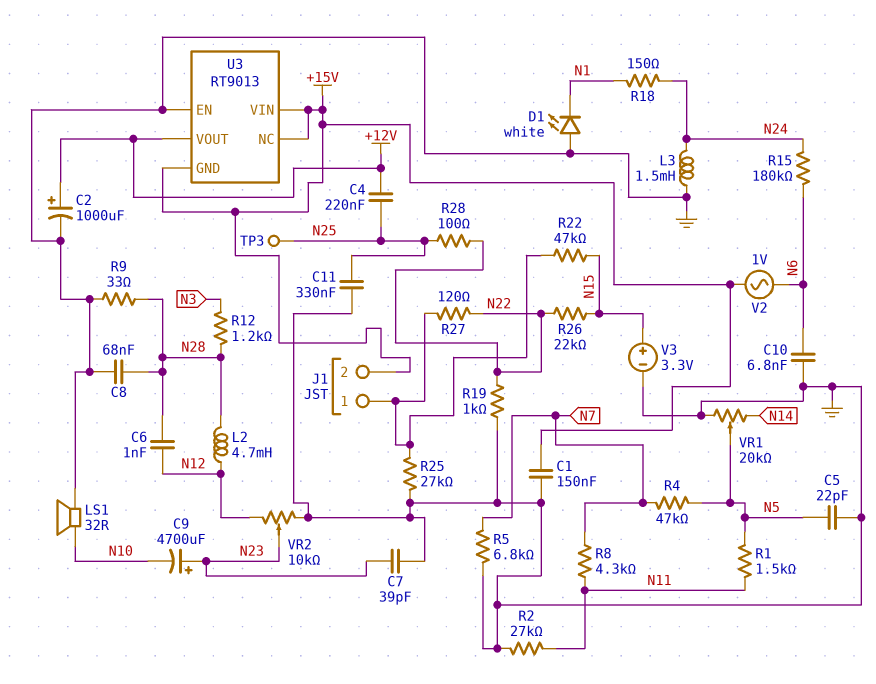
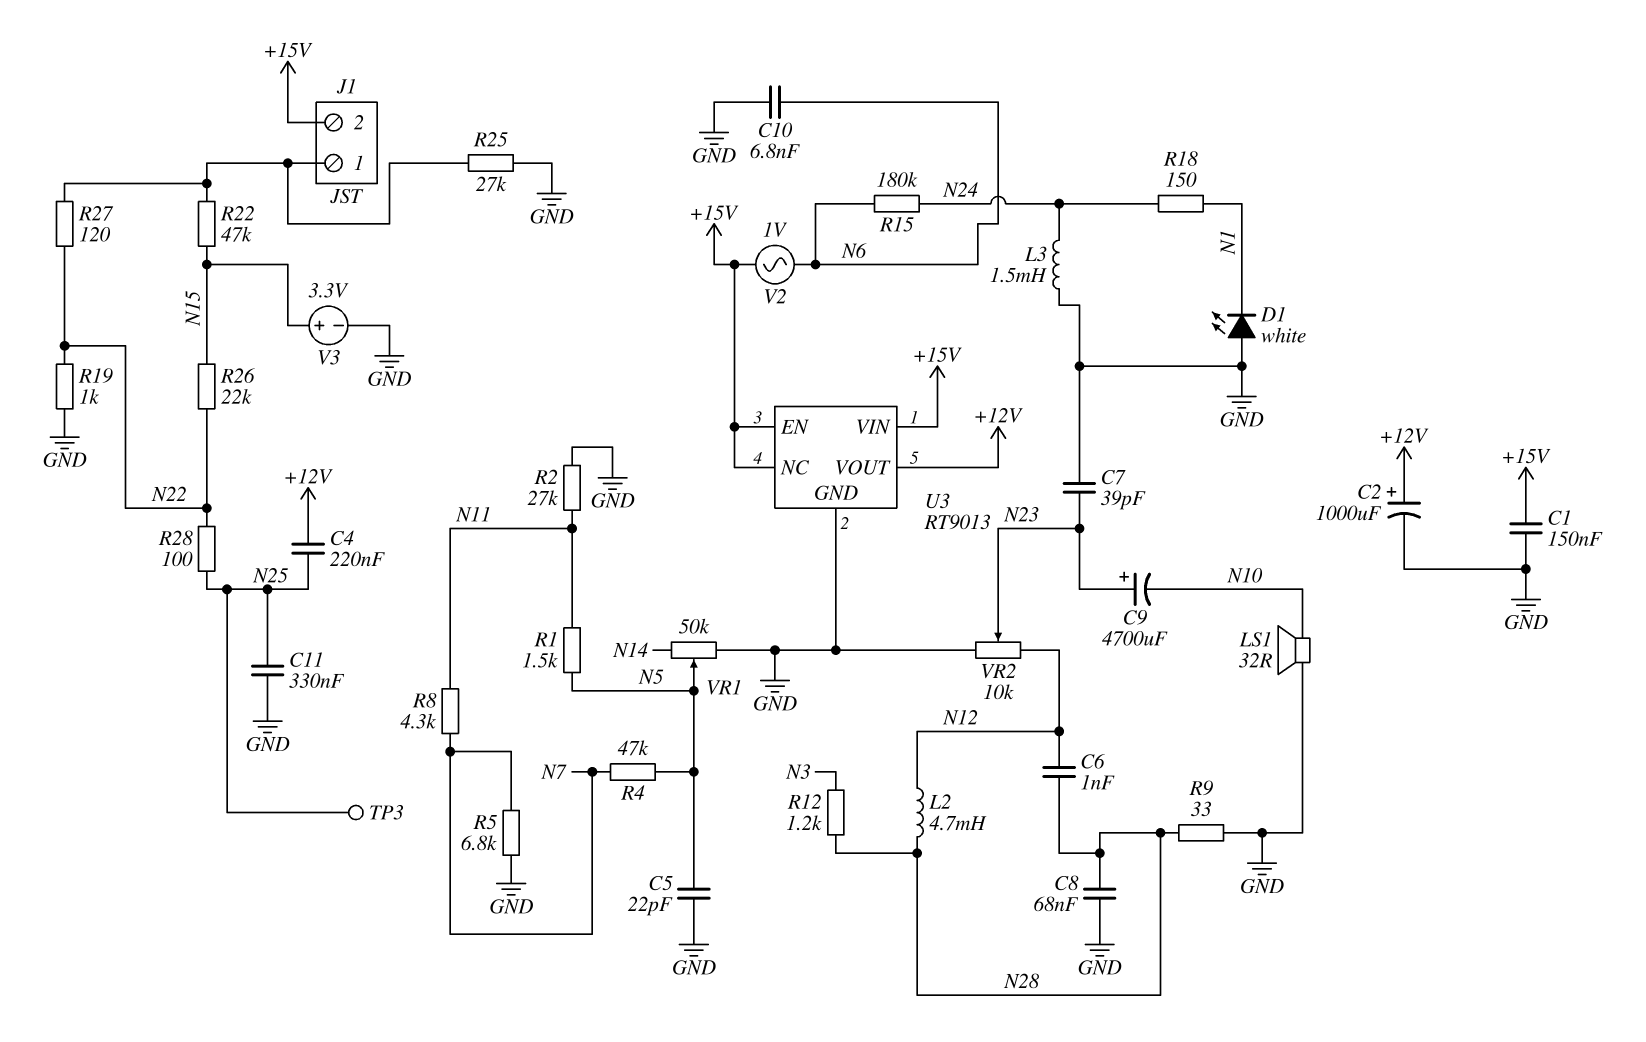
U3 pin EN: GND -> +15V
U3 pin GND: +15V -> GND
VR1: 20k (GND, N14, wiper N5) -> 50k (GND, N14, wiper N5)

